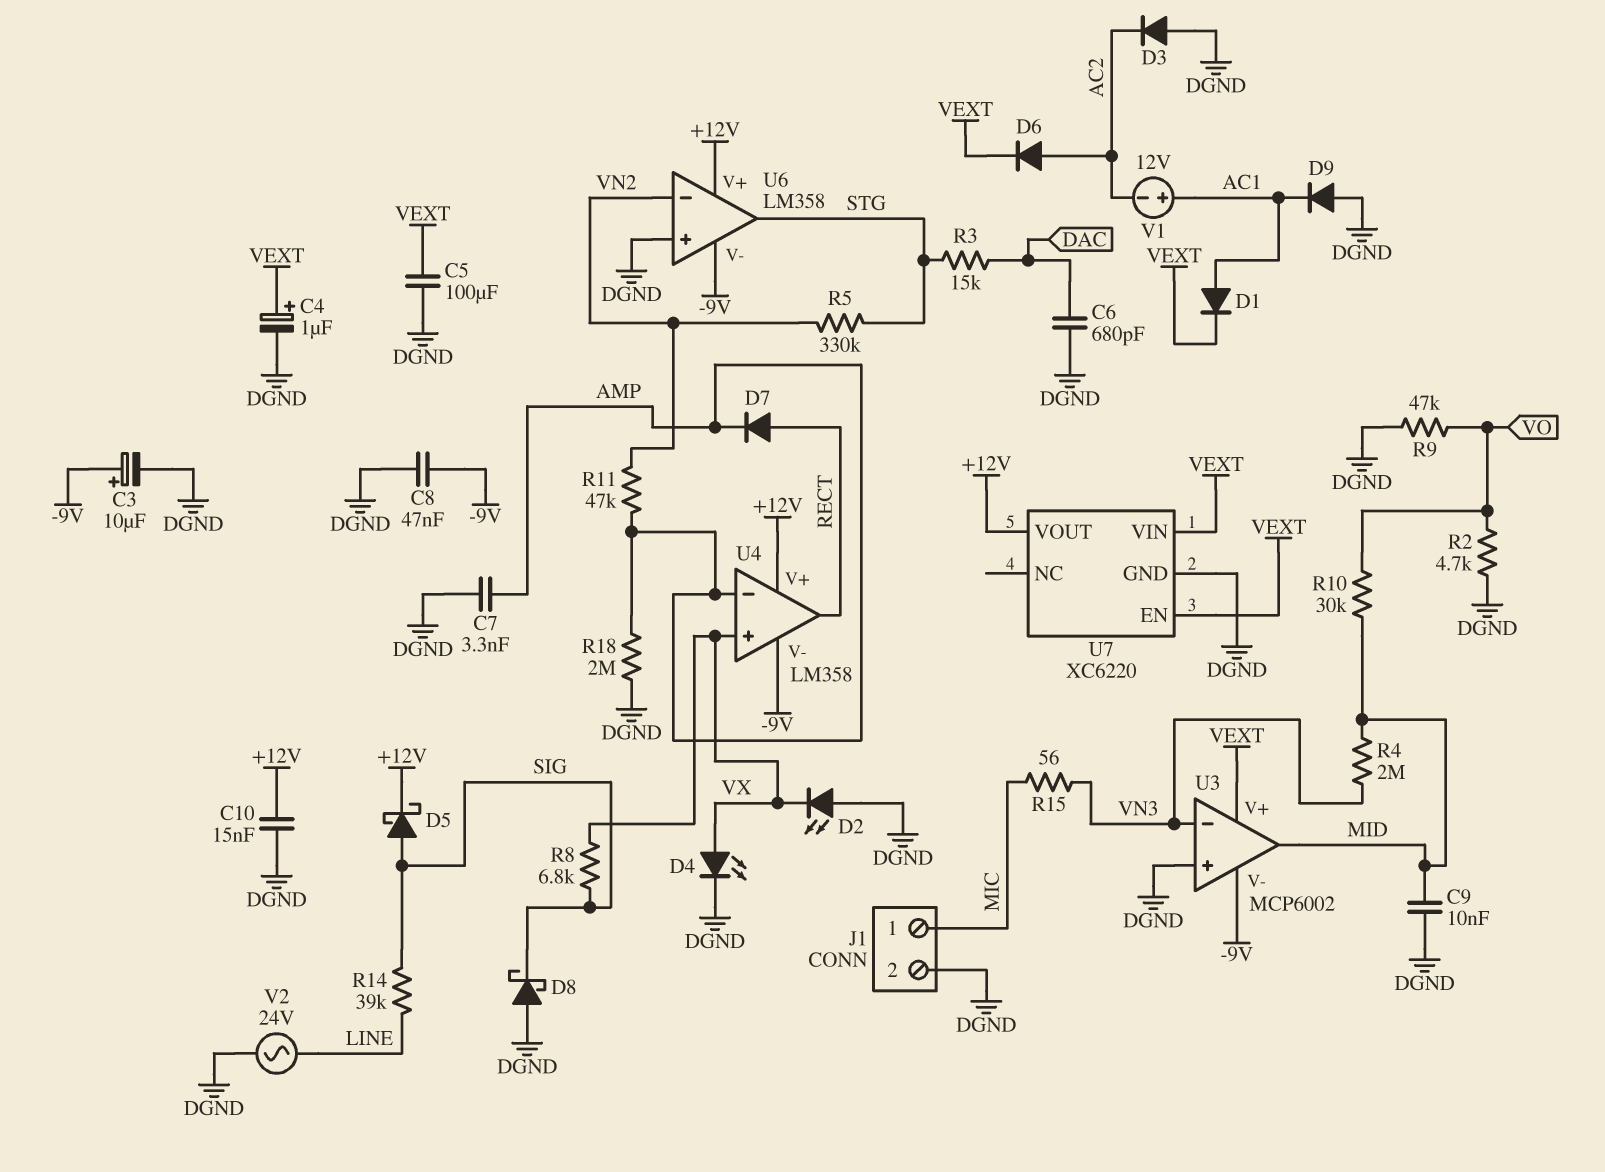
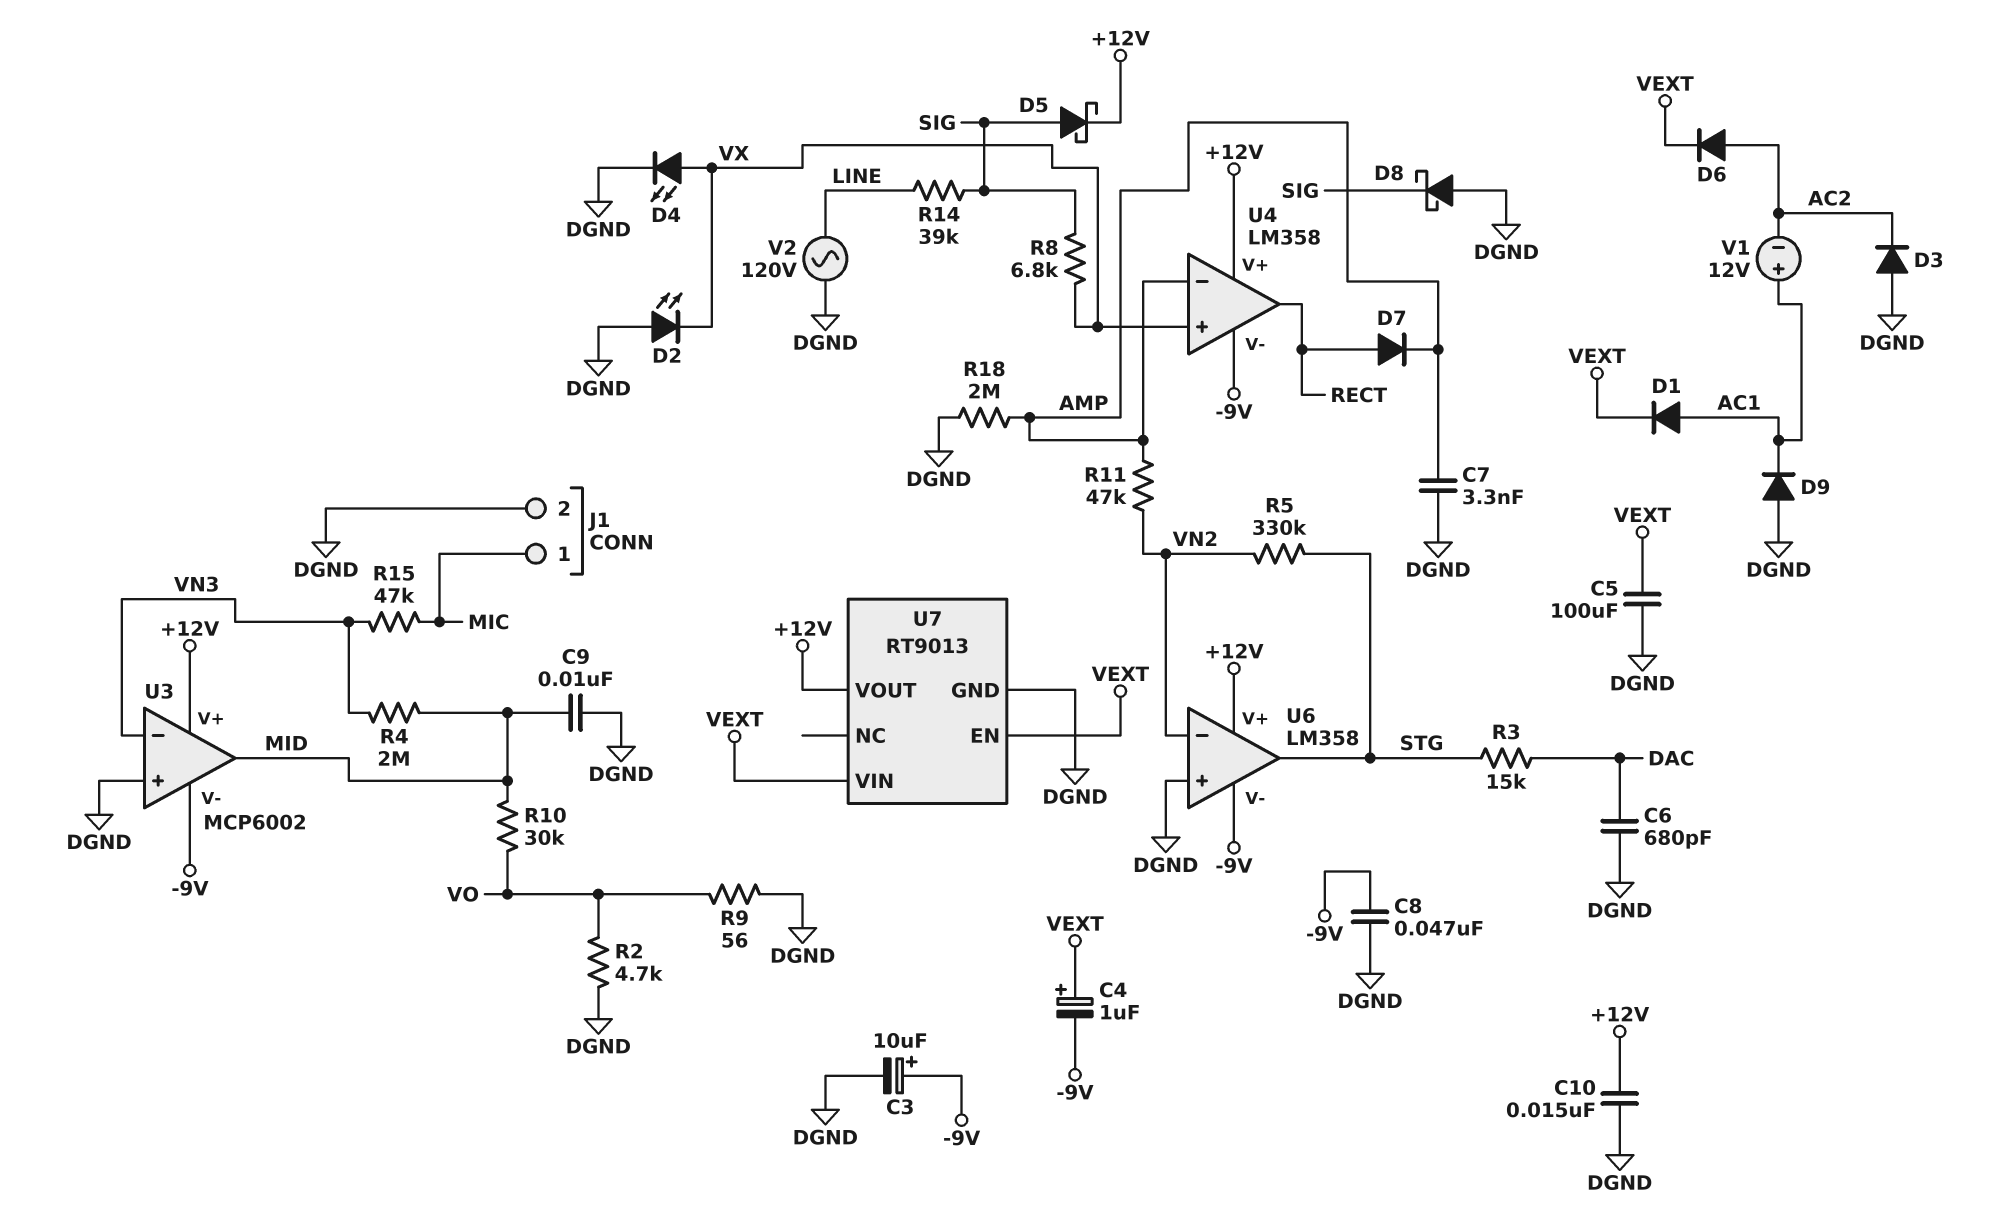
C4: 1uF (plus VEXT, minus DGND) -> 1uF (plus VEXT, minus -9V)
R9: 47k (DGND, VO) -> 56 (DGND, VO)
R15: 56 (MIC, VN3) -> 47k (MIC, VN3)
U3 pin V+: VEXT -> +12V
U7: XC6220 -> RT9013
V2: AC 24V (DGND, LINE) -> AC 120V (DGND, LINE)

